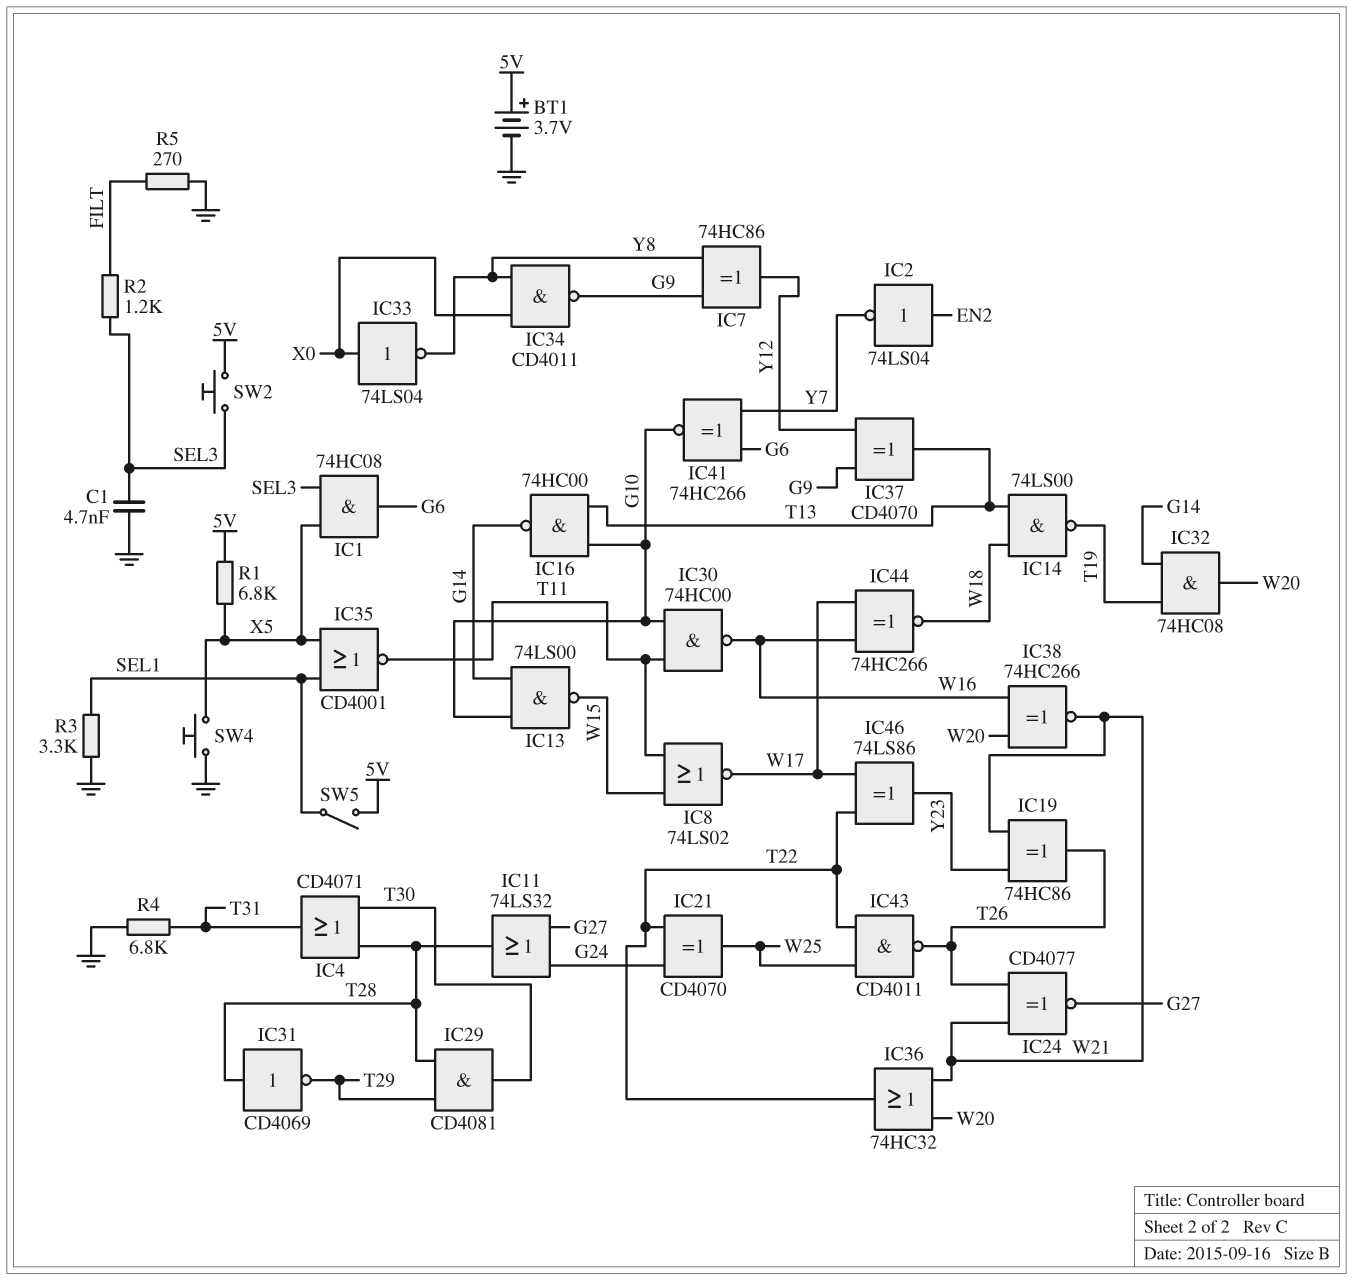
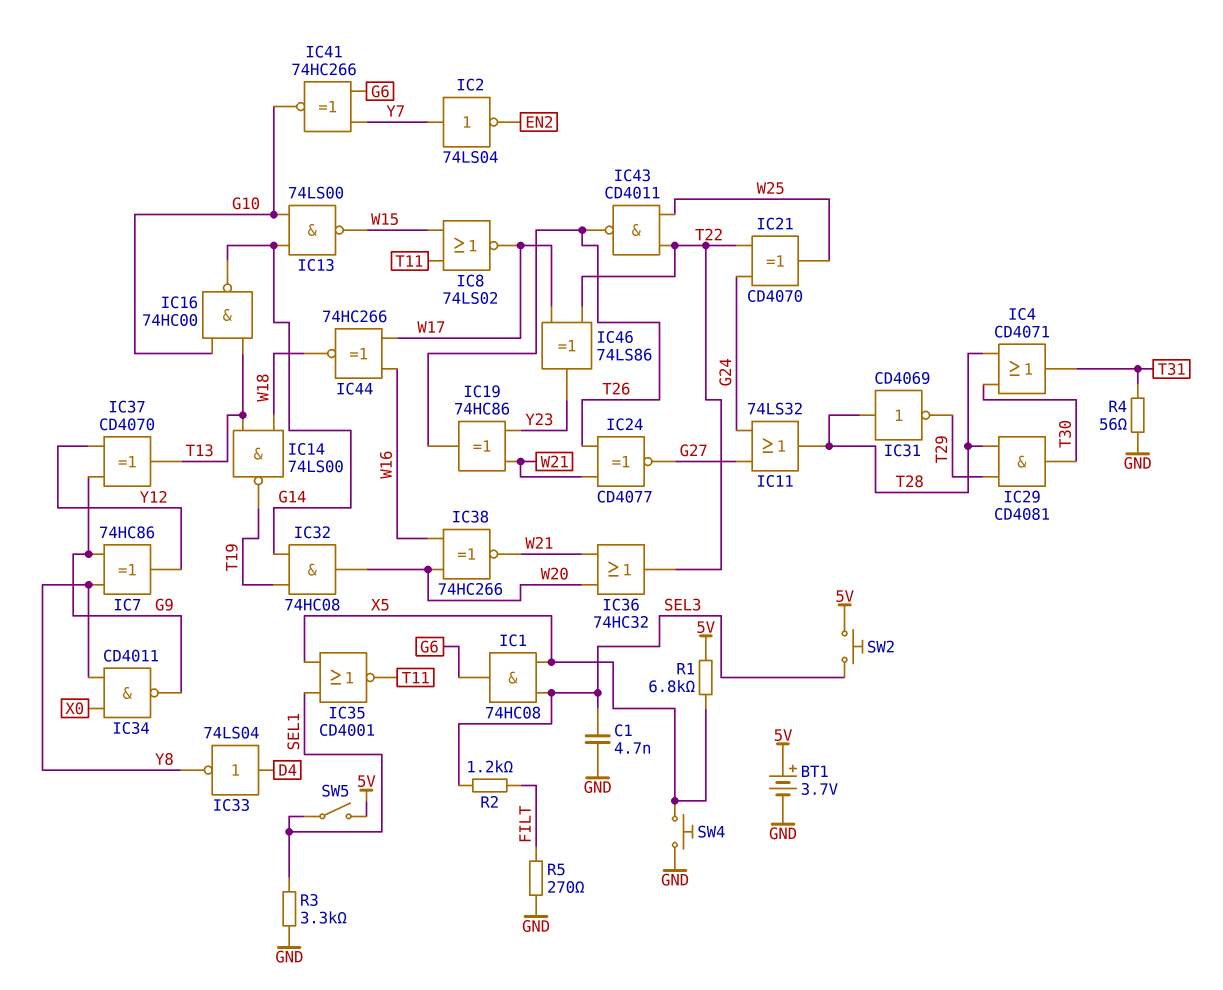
IC2: NOT 74LS04 (in EN2, out Y7) -> NOT 74LS04 (in Y7, out EN2)
IC30: NAND 74HC00 (in G10, in T11, out W16) -> none
IC33: NOT 74LS04 (in X0, out Y8) -> NOT 74LS04 (in D4, out Y8)
R4: 6.8k (GND, T31) -> 56 (GND, T31)

